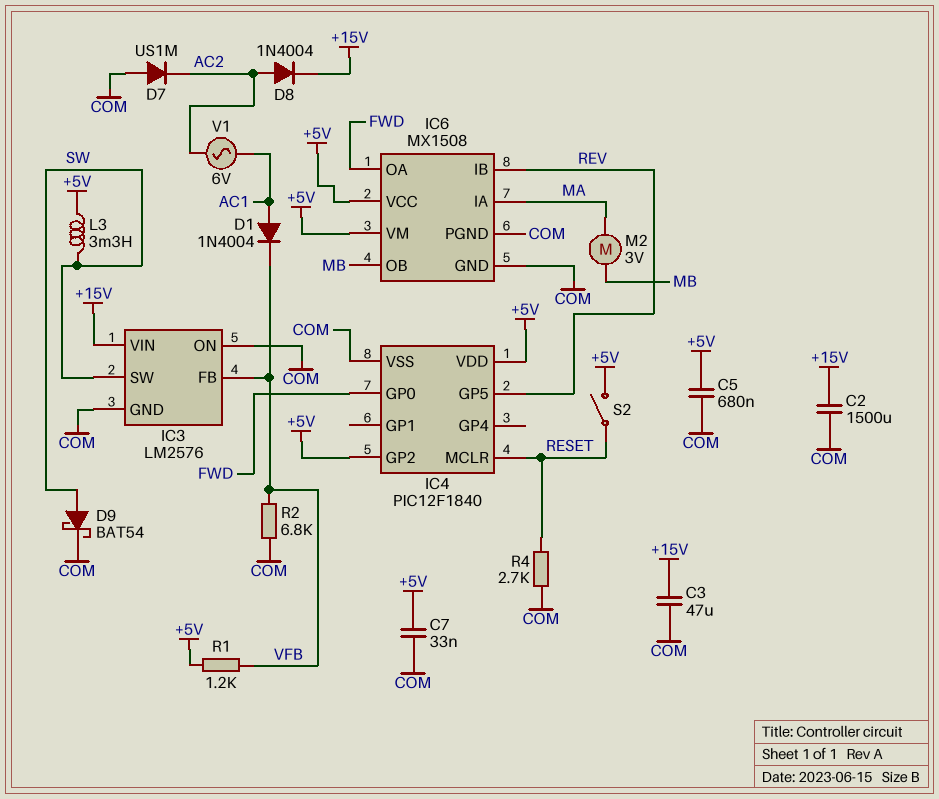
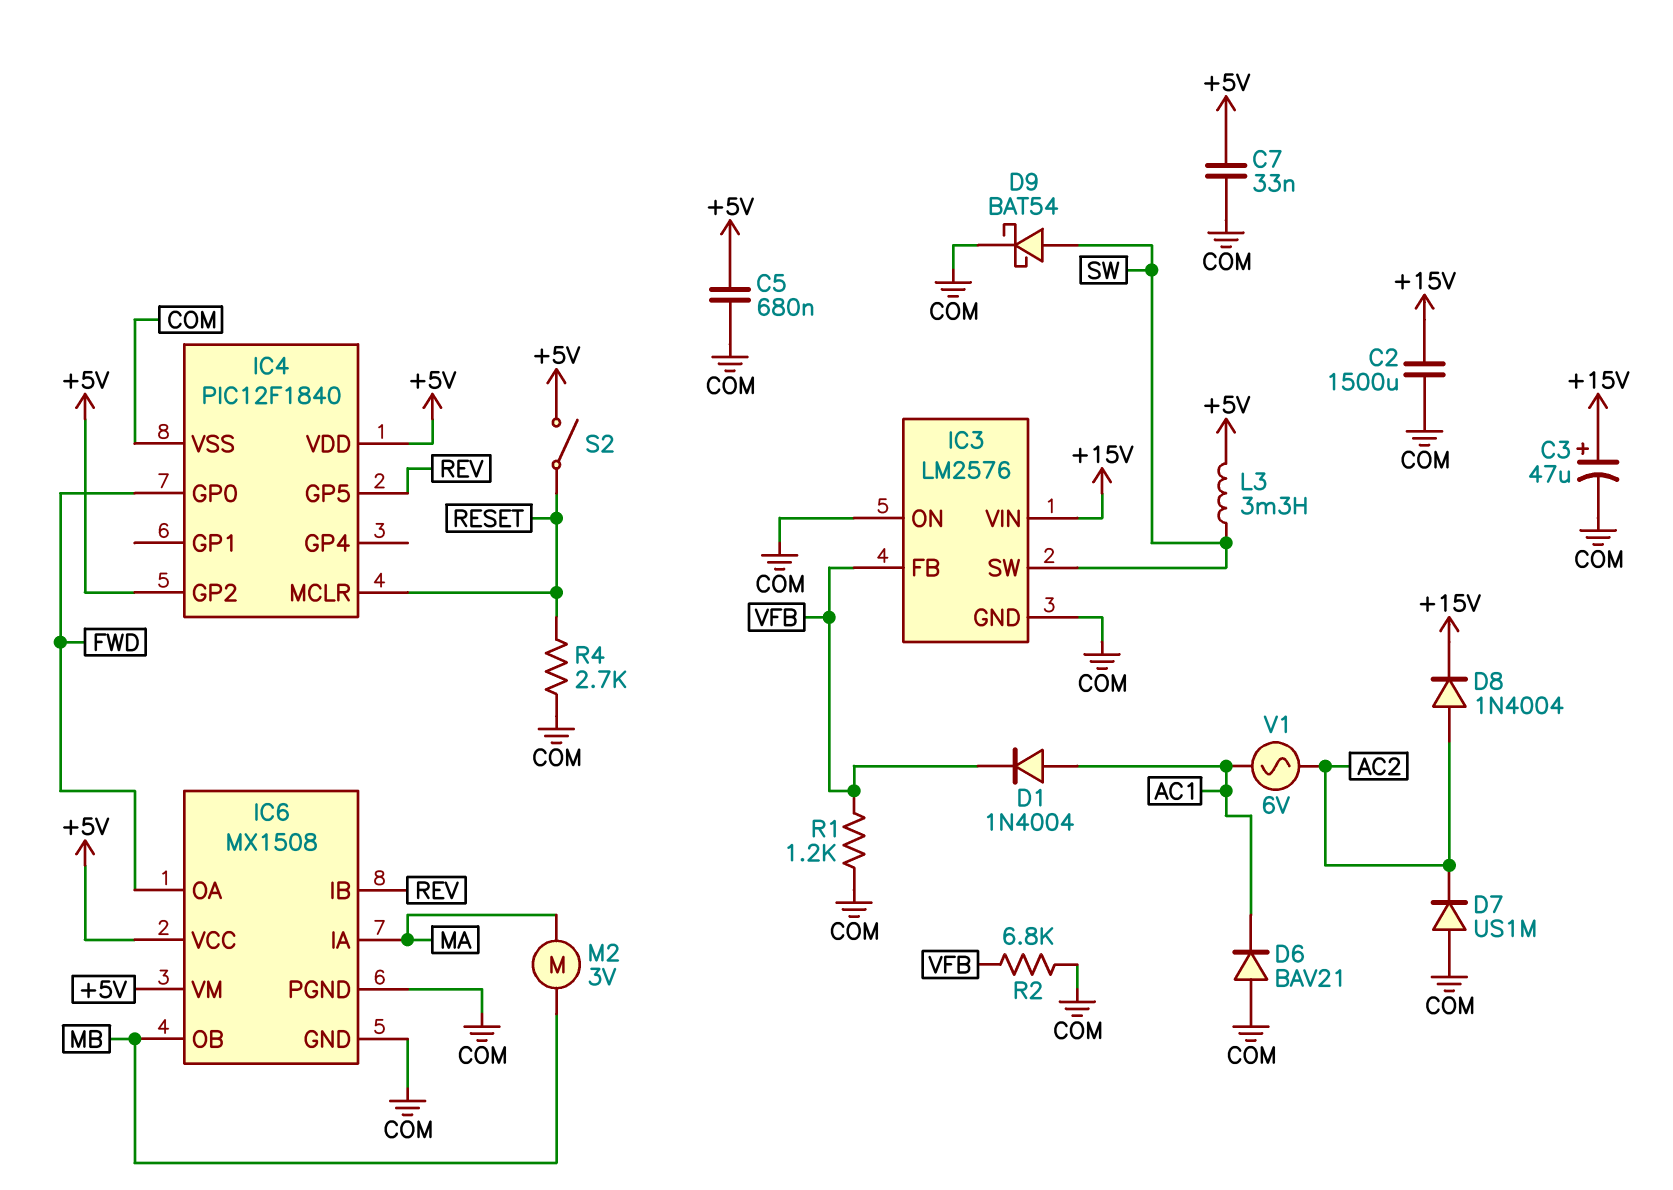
C3: 47uF (+15V, COM) -> 47uF (plus +15V, minus COM)
D6: none -> diode BAV21 (A COM, K AC1)
R1: 1.2k (+5V, VFB) -> 1.2k (COM, VFB)

